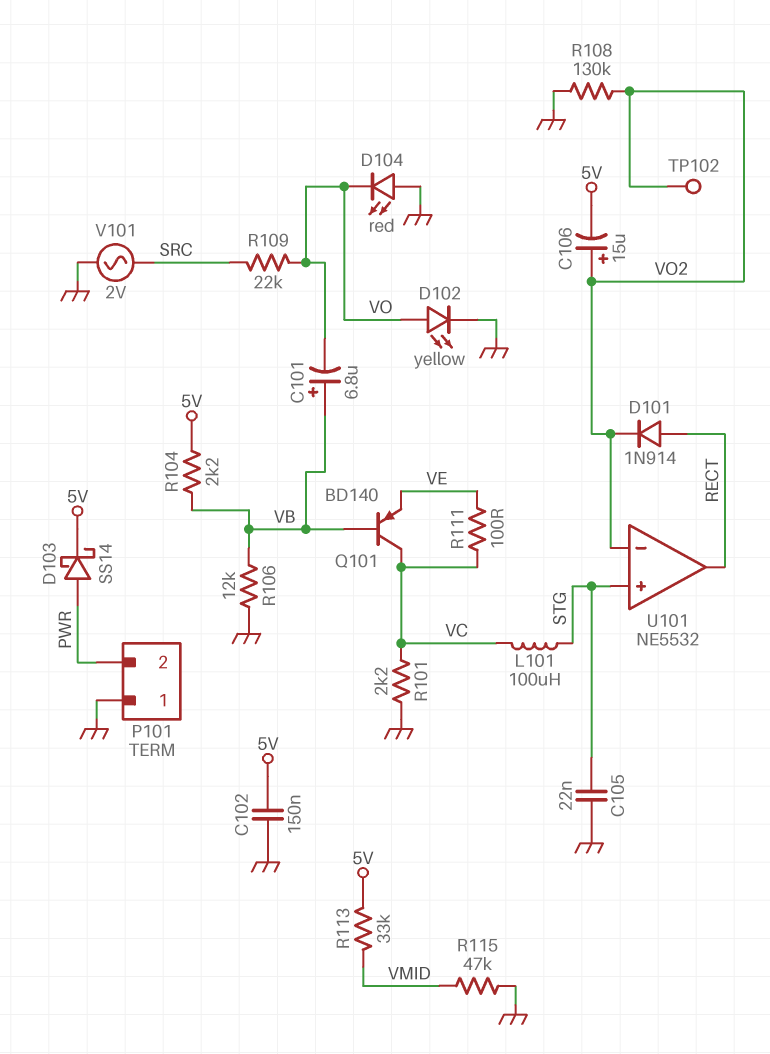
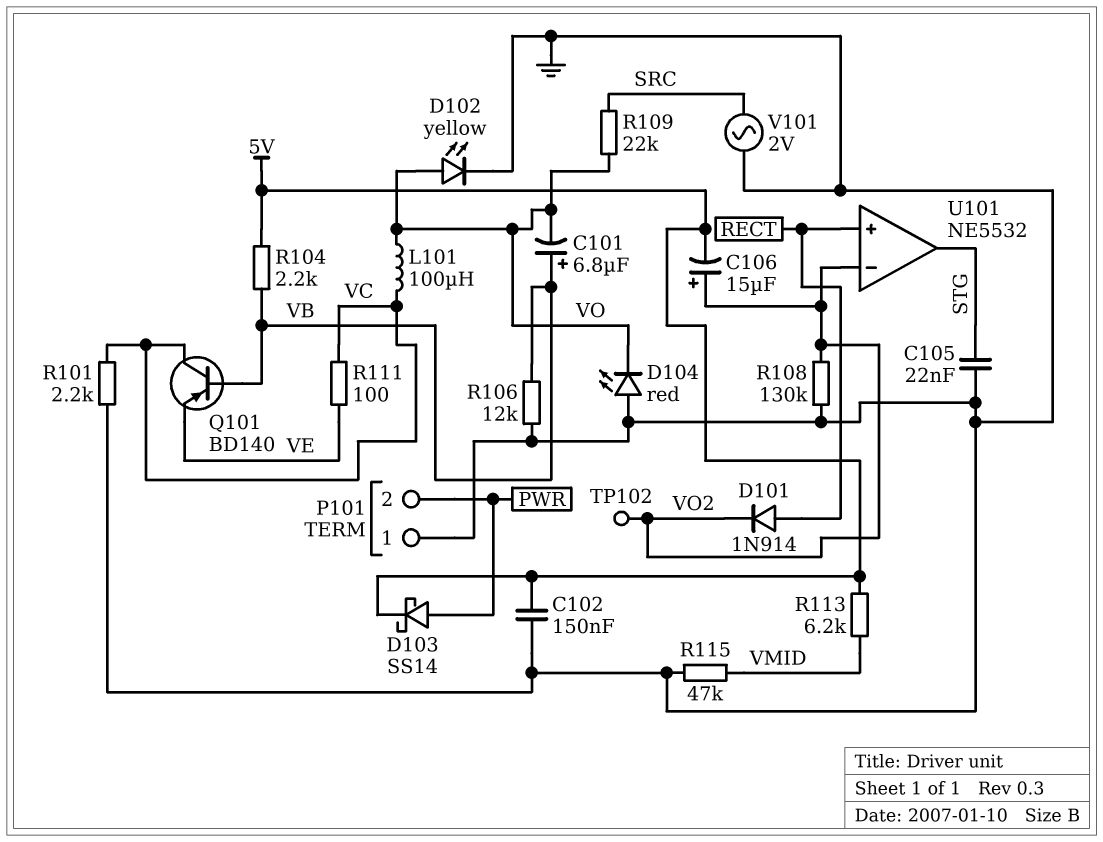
L101: 100uH (STG, VC) -> 100uH (VC, VO)
R113: 33k (5V, VMID) -> 6.2k (5V, VMID)
U101 pin in+: STG -> RECT
U101 pin out: RECT -> STG

